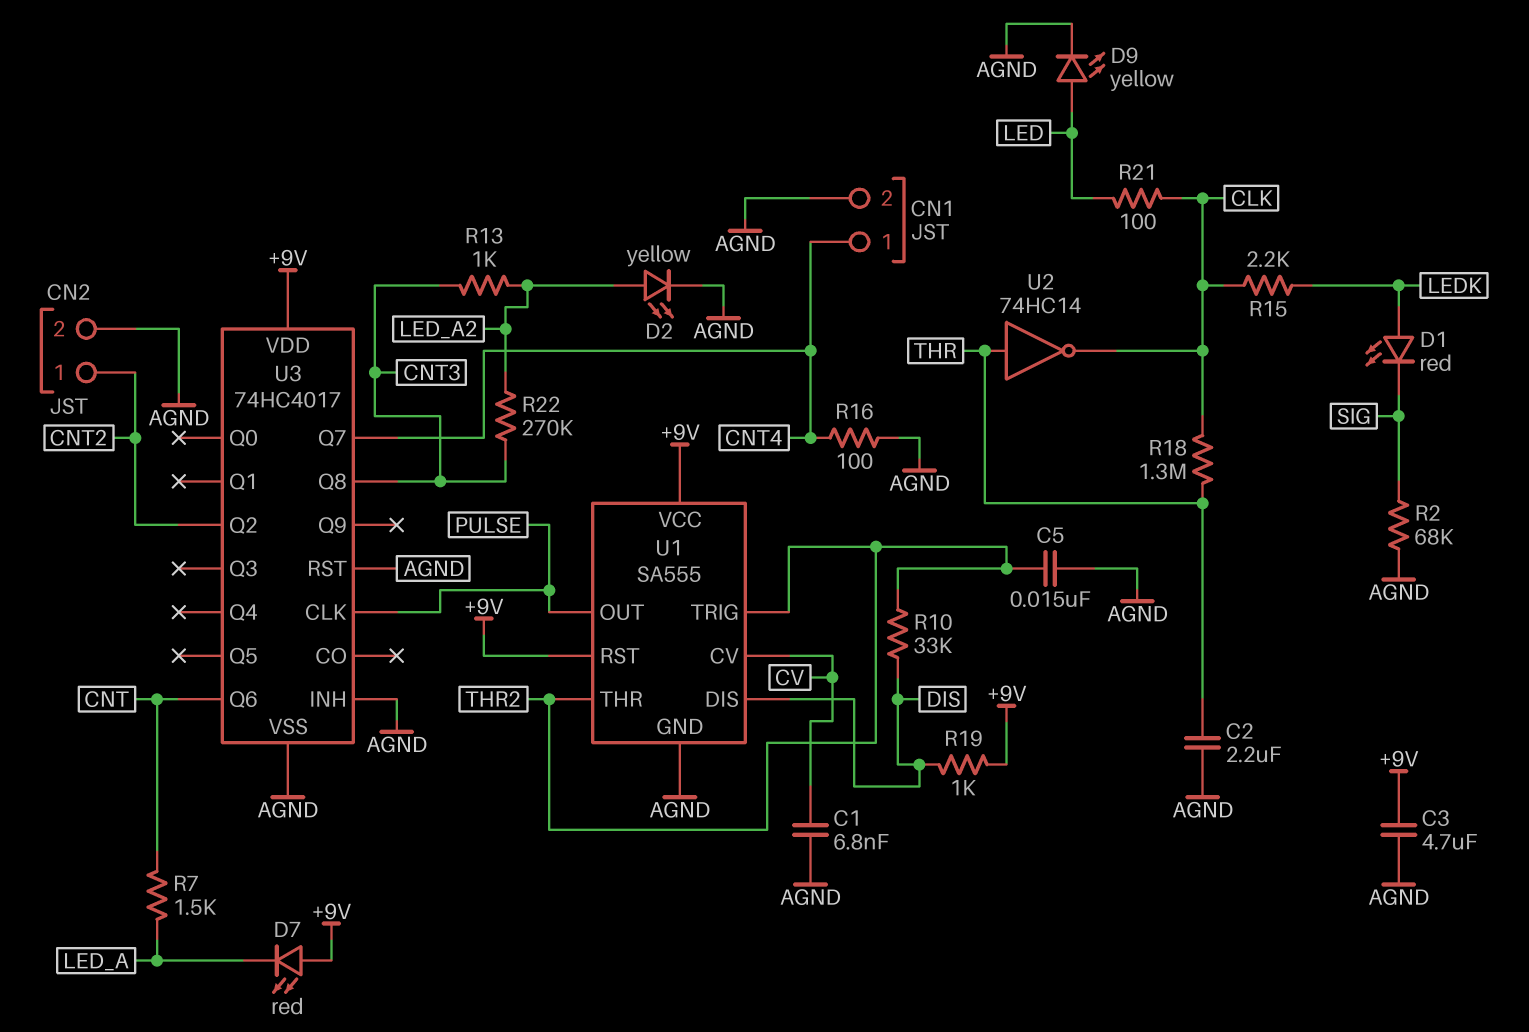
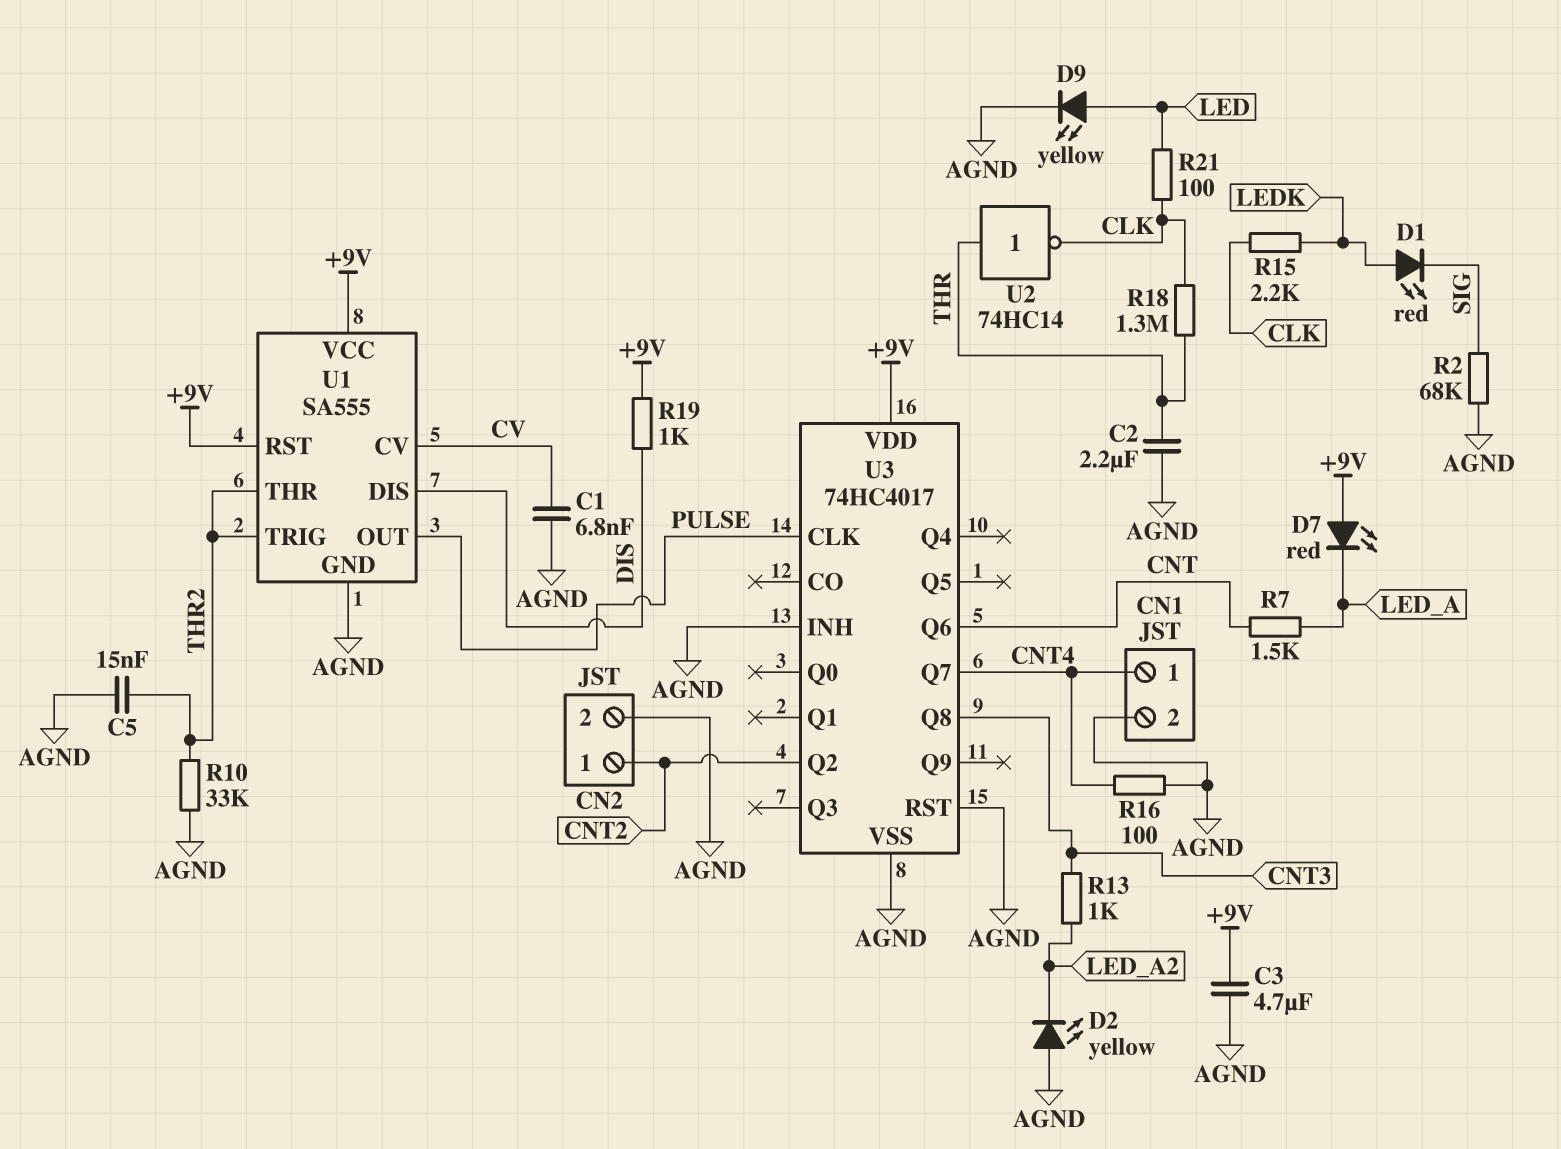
D2: LED yellow (A LED_A2, K AGND) -> LED yellow (A AGND, K LED_A2)
R10: 33k (DIS, THR2) -> 33k (AGND, THR2)
R22: 270k (CNT3, LED_A2) -> none

